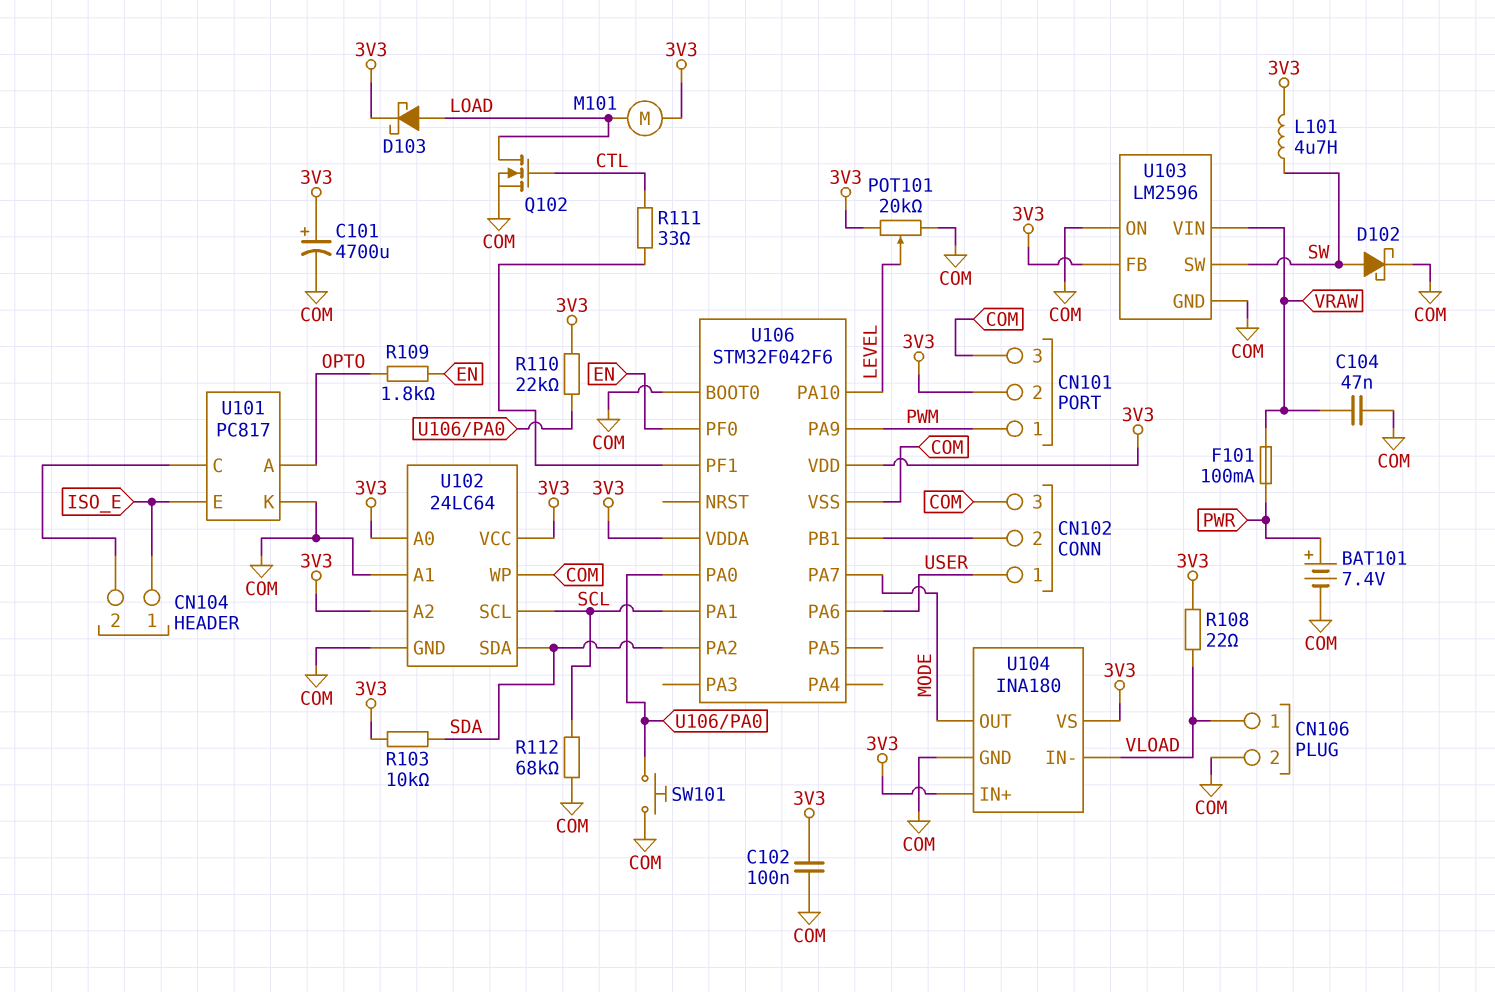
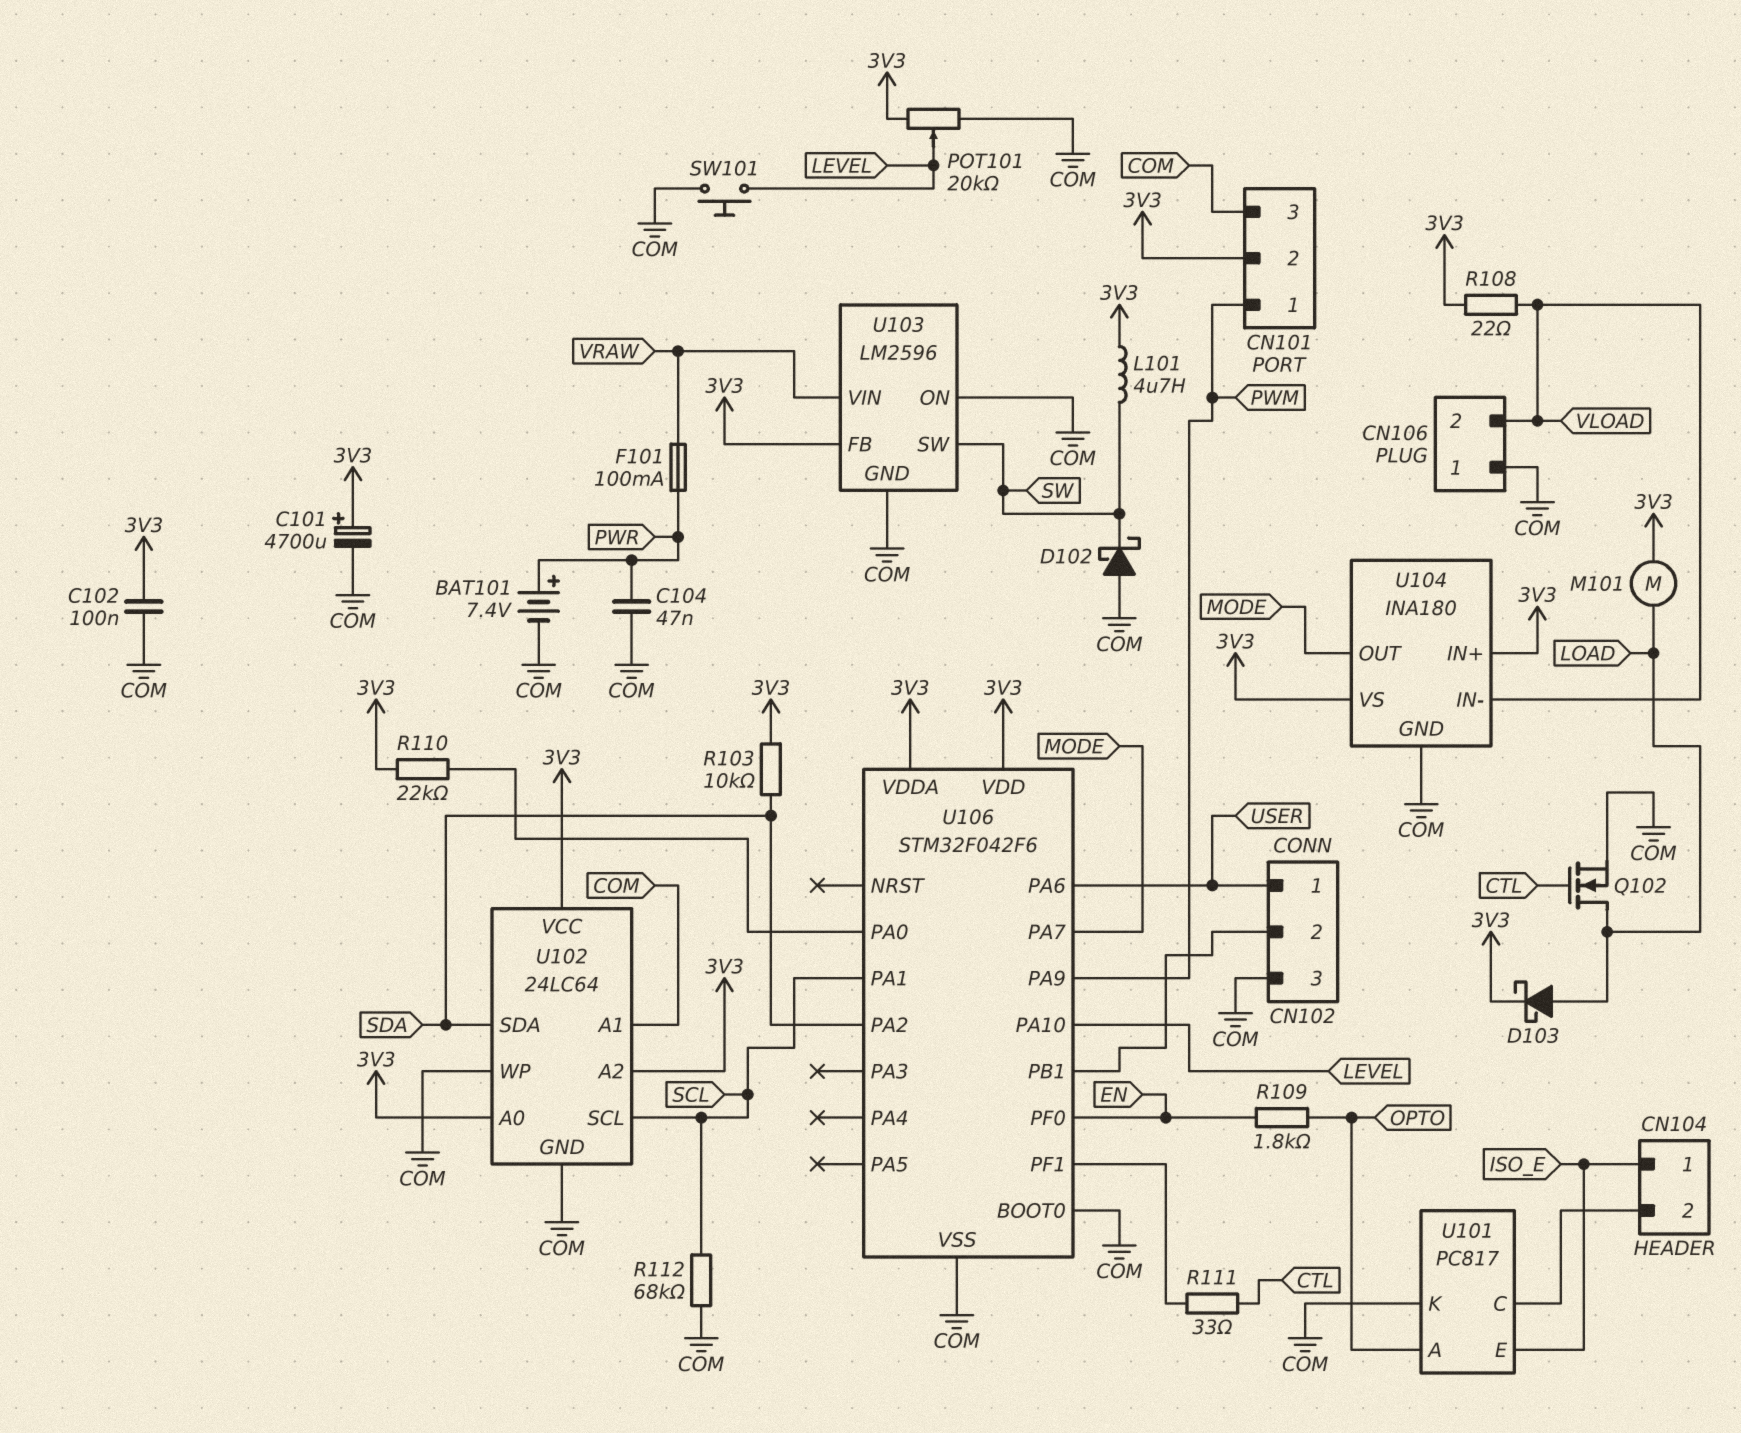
C104: 47nF (COM, VRAW) -> 47nF (COM, PWR)
CN106 pin 1: VLOAD -> COM
CN106 pin 2: COM -> VLOAD
D102: schottky (A SW, K COM) -> schottky (A COM, K SW)
SW101: button (COM, U106/PA0) -> button (COM, LEVEL)

